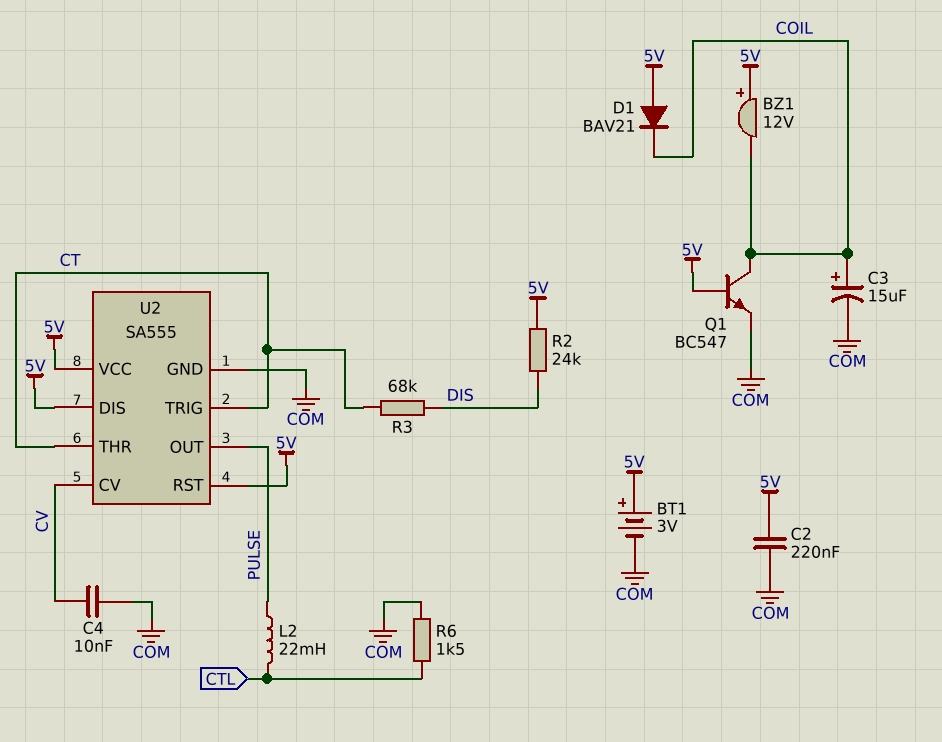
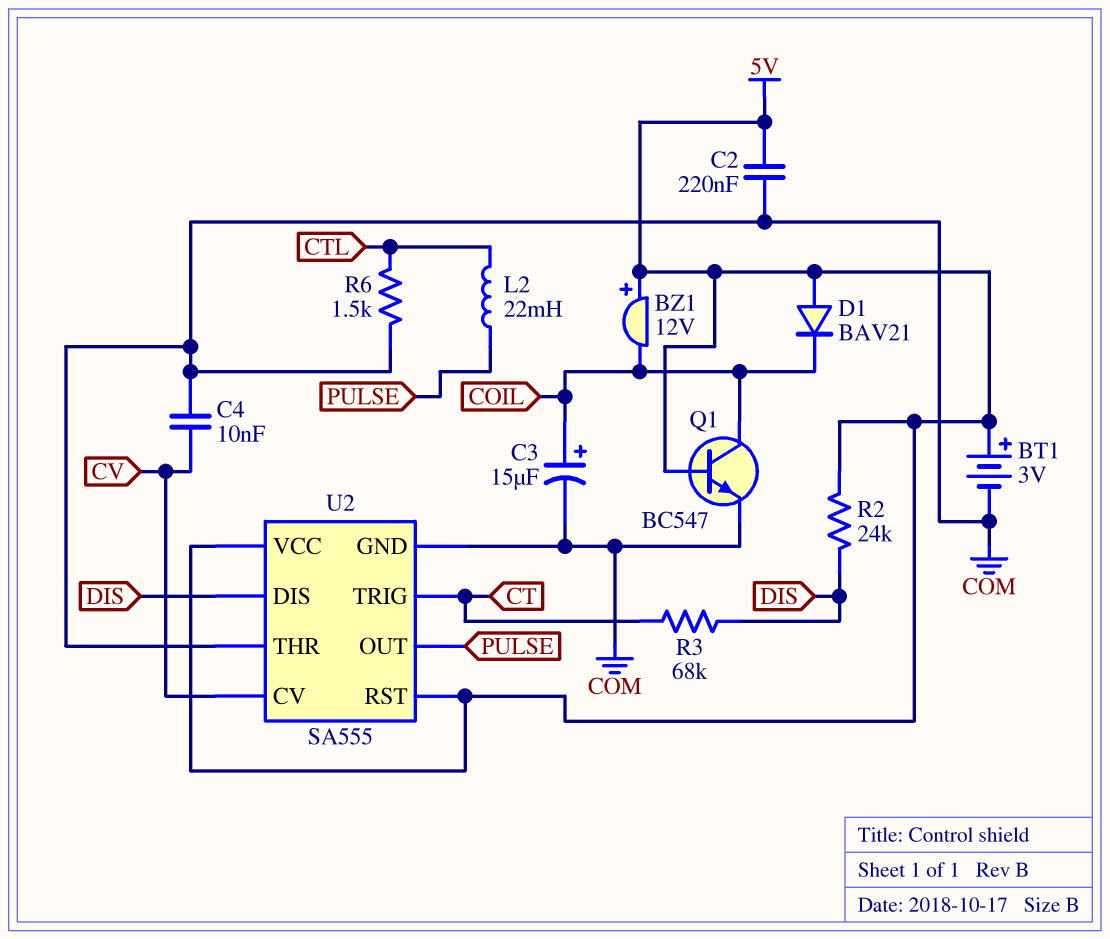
U2 pin DIS: 5V -> DIS
U2 pin THR: CT -> COM

